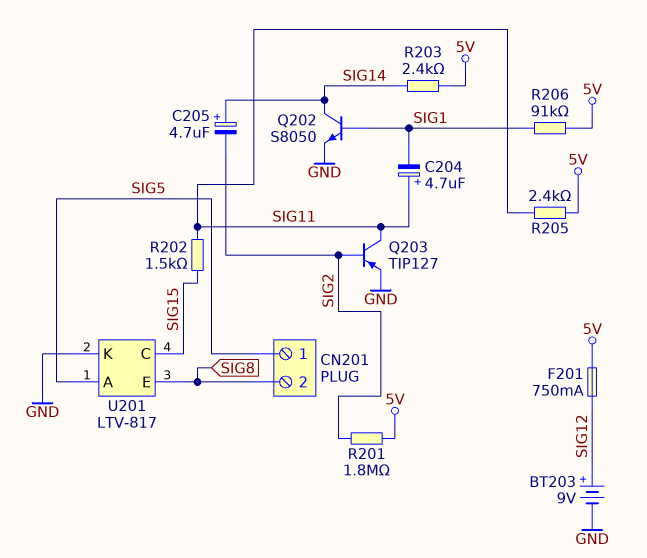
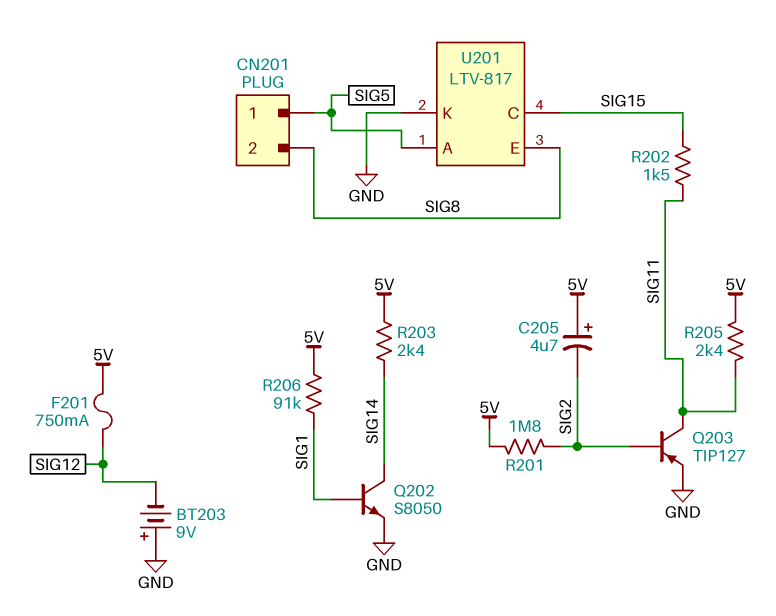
BT203: 9V (plus SIG12, minus GND) -> 9V (plus GND, minus SIG12)
C204: 4.7uF (plus SIG11, minus SIG1) -> none
C205: 4.7uF (plus SIG14, minus SIG2) -> 4.7uF (plus 5V, minus SIG2)

